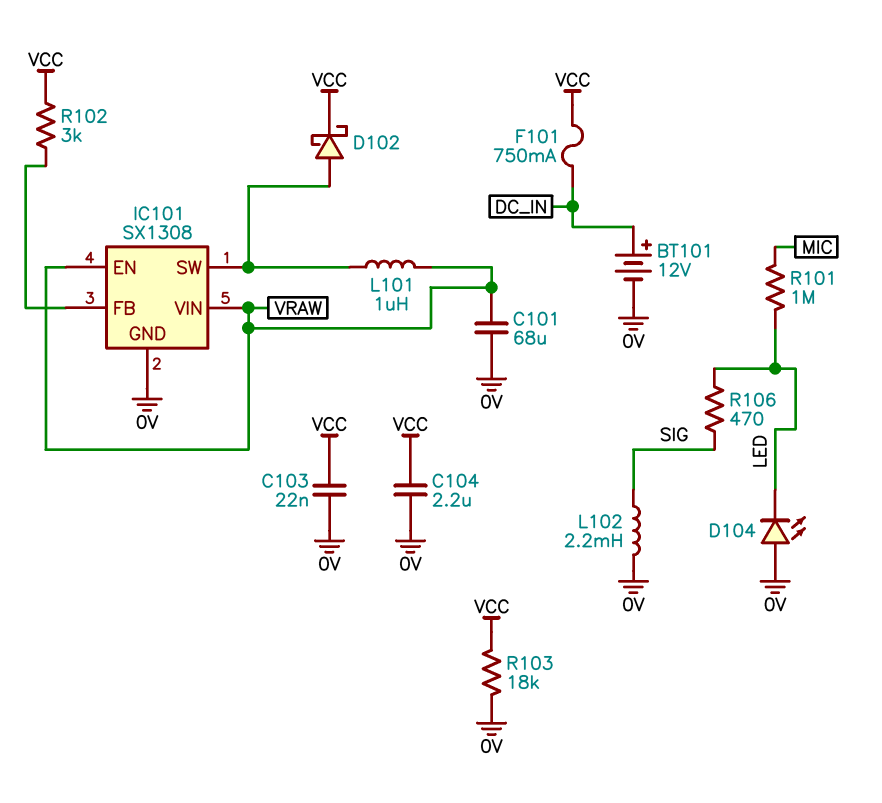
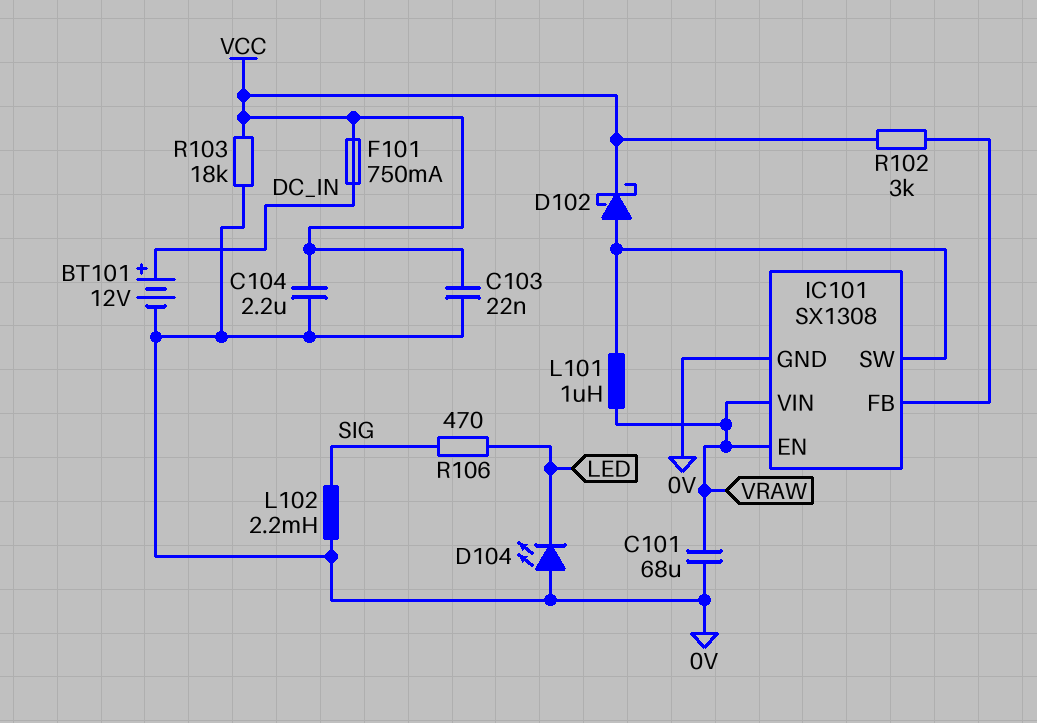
R101: 1M (LED, MIC) -> none

